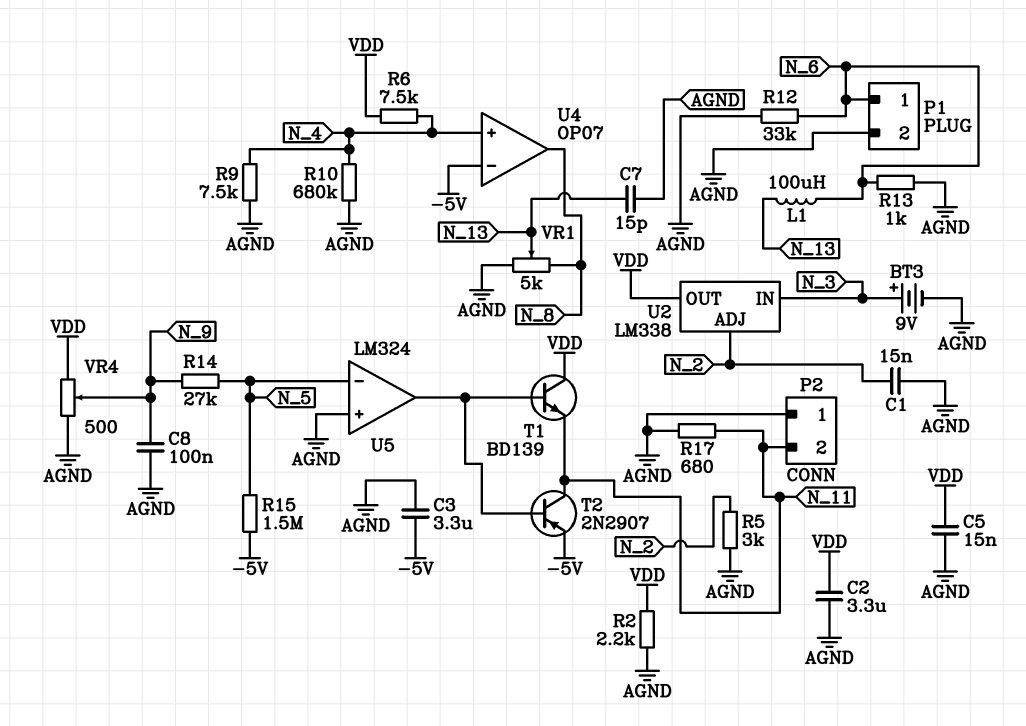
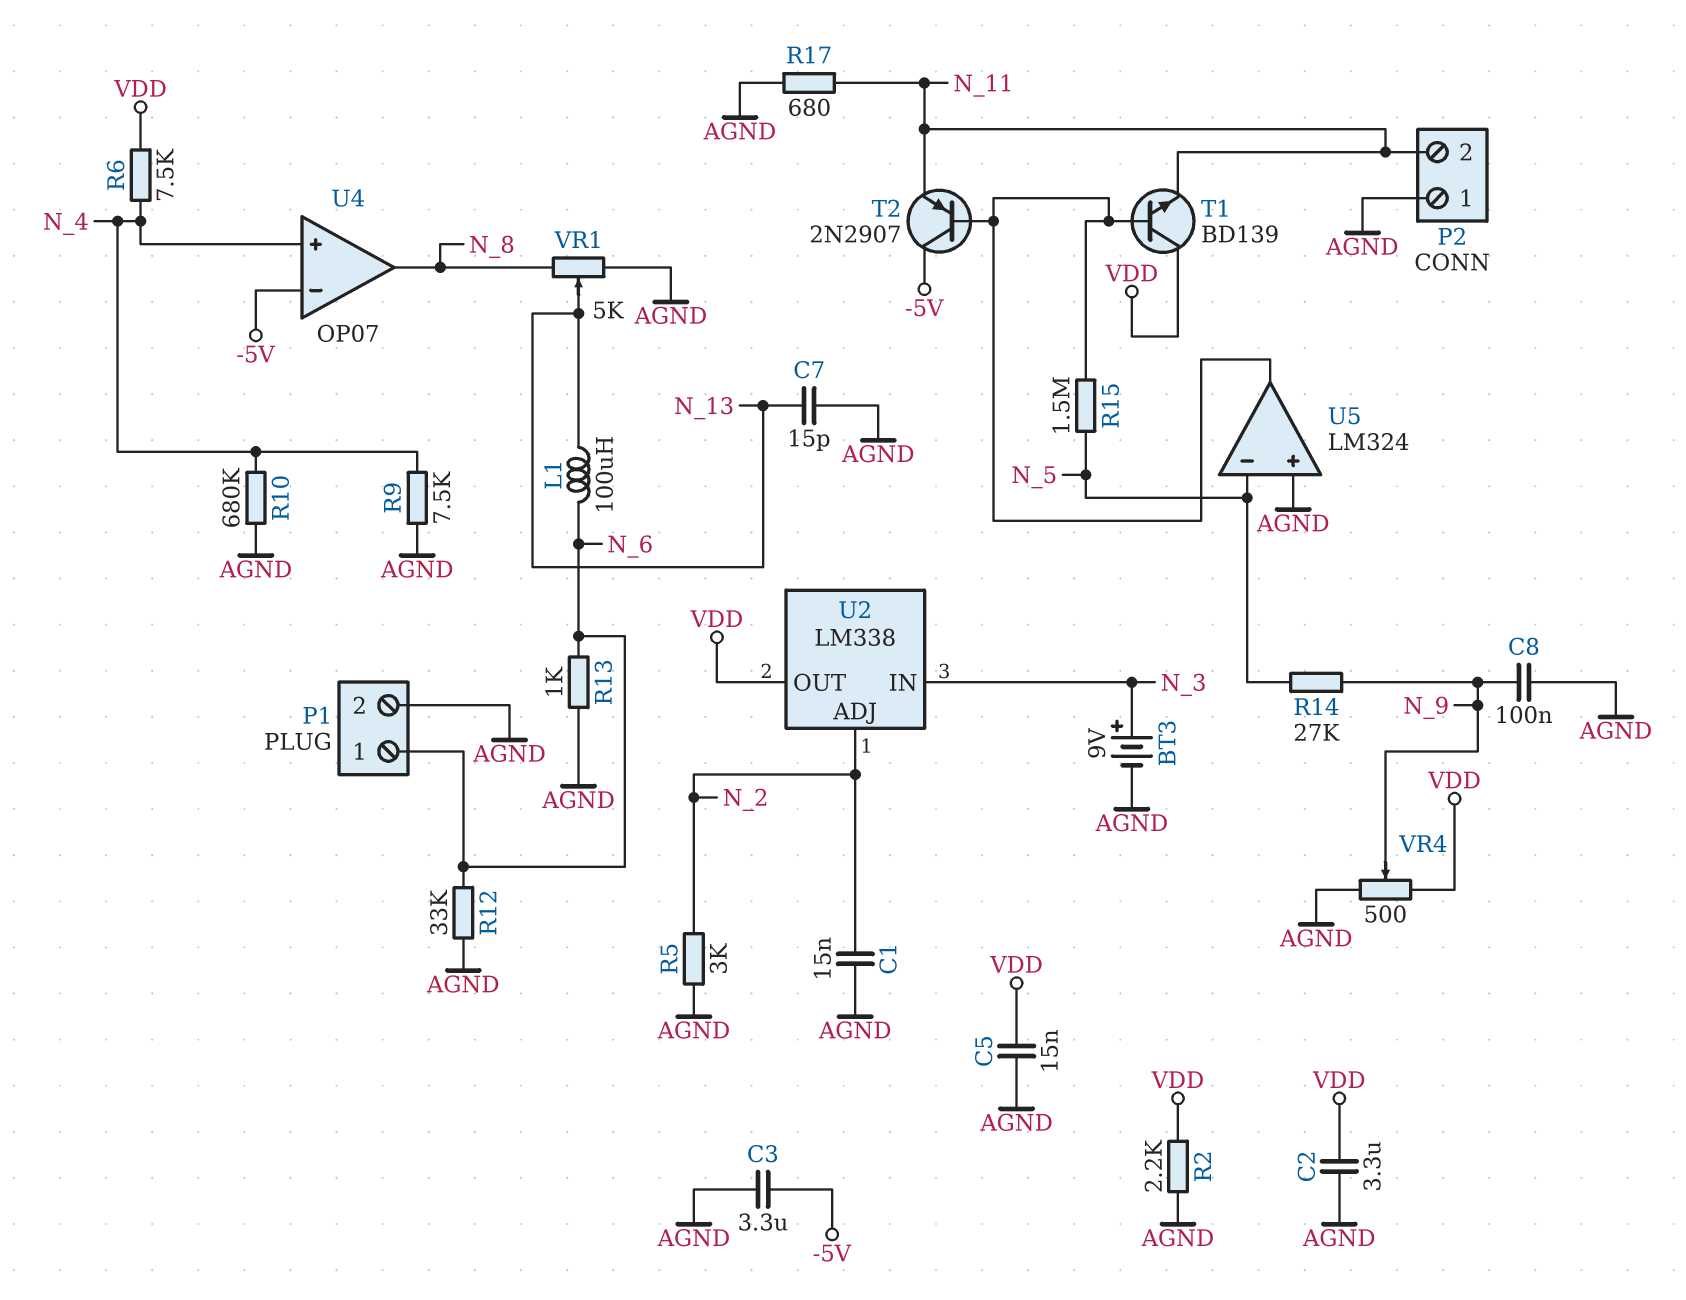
R15: 1.5M (-5V, N_5) -> 1.5M (N_5, U5/out)
T2: PNP 2N2907 (B U5/out, C N_11, E -5V) -> PNP 2N2907 (B U5/out, C -5V, E N_11)

